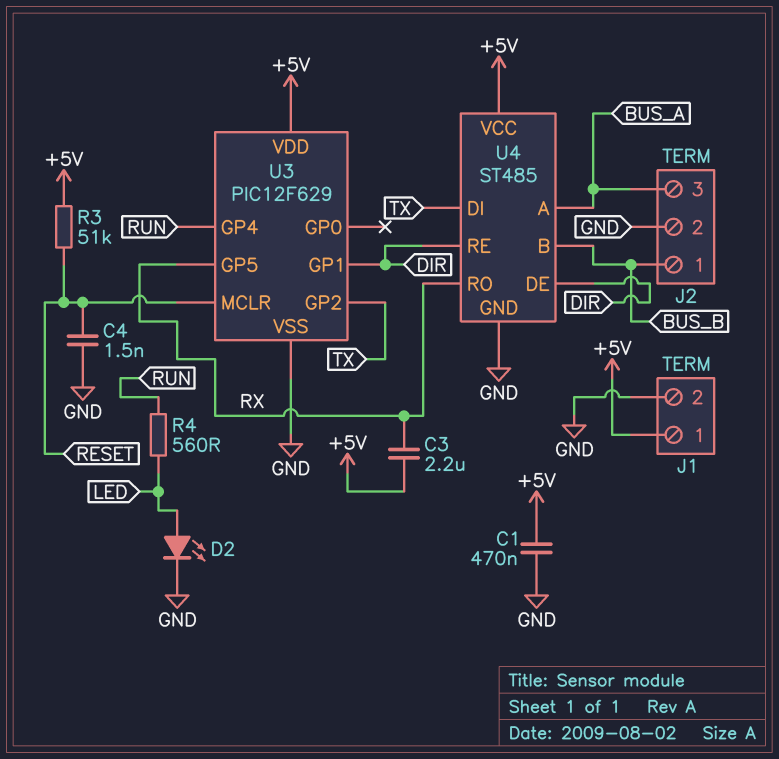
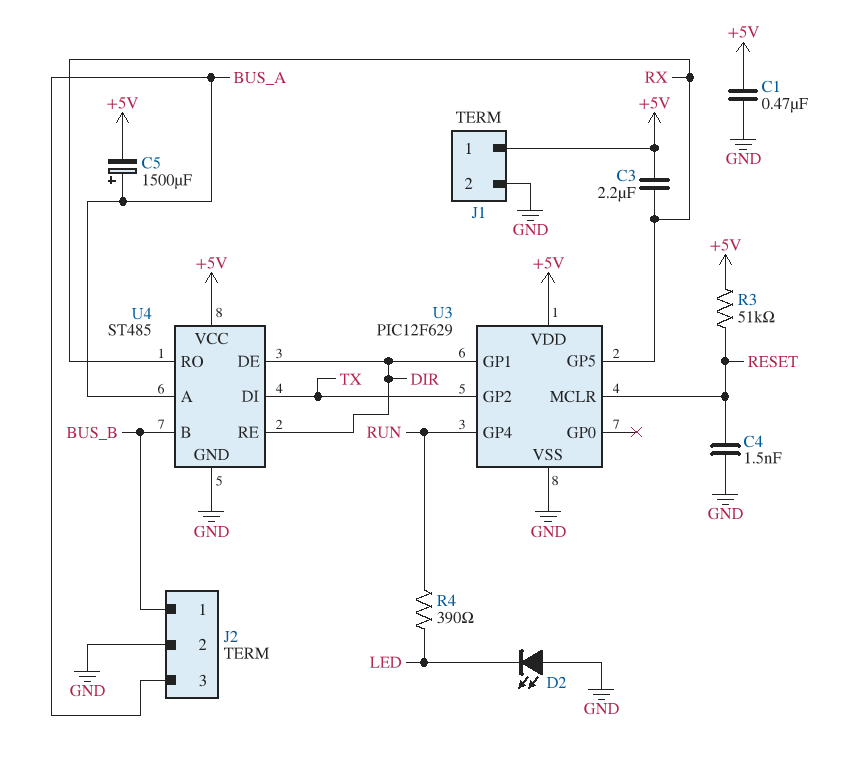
C5: none -> 1500uF (plus BUS_A, minus +5V)
D2: LED (A LED, K GND) -> LED (A GND, K LED)
R4: 560 (LED, RUN) -> 390 (LED, RUN)

